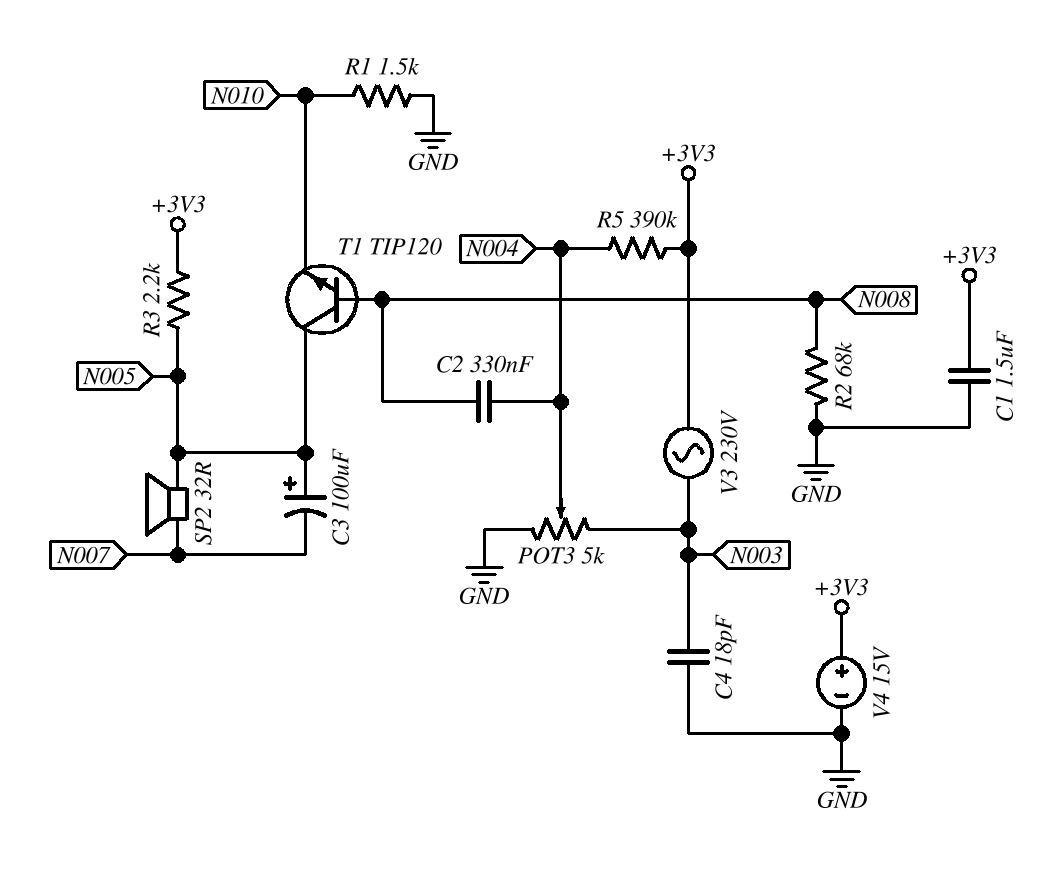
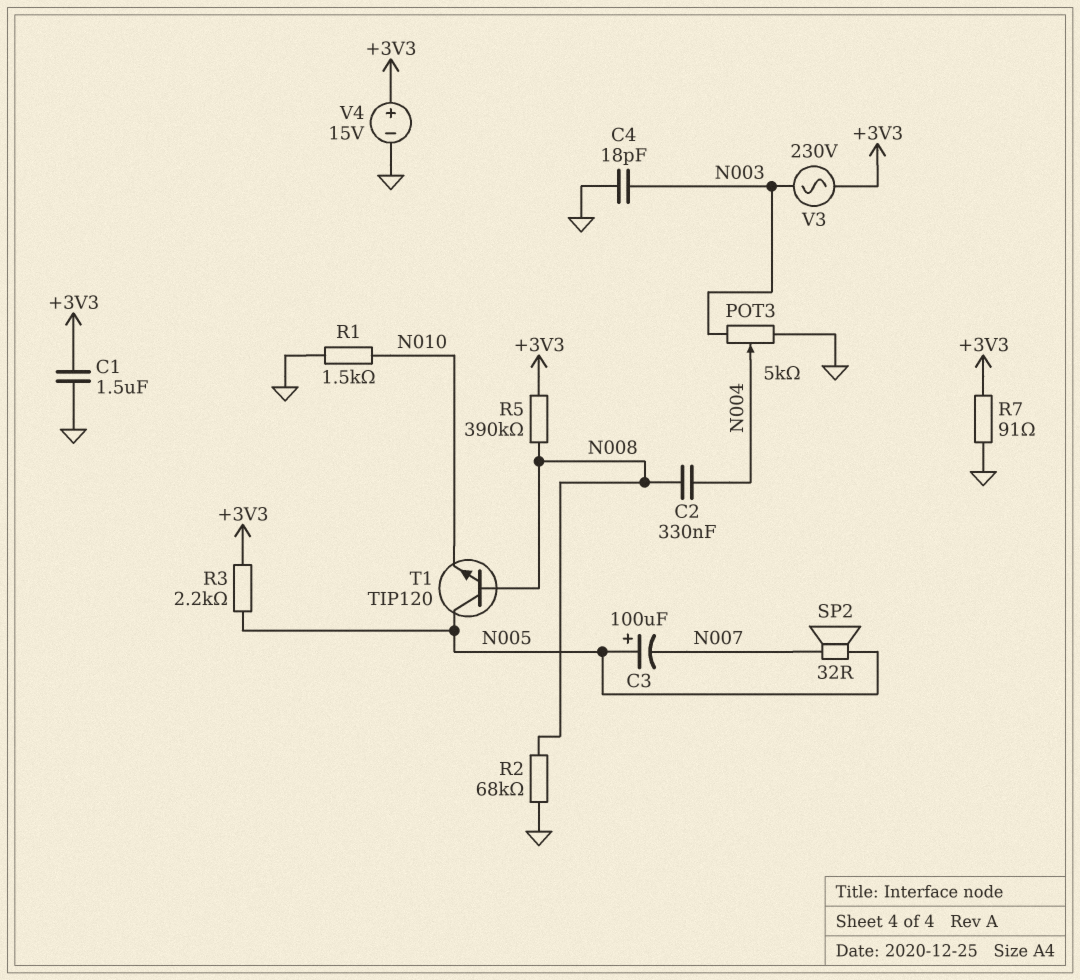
R5: 390k (+3V3, N004) -> 390k (+3V3, N008)
R7: none -> 91 (+3V3, GND)

